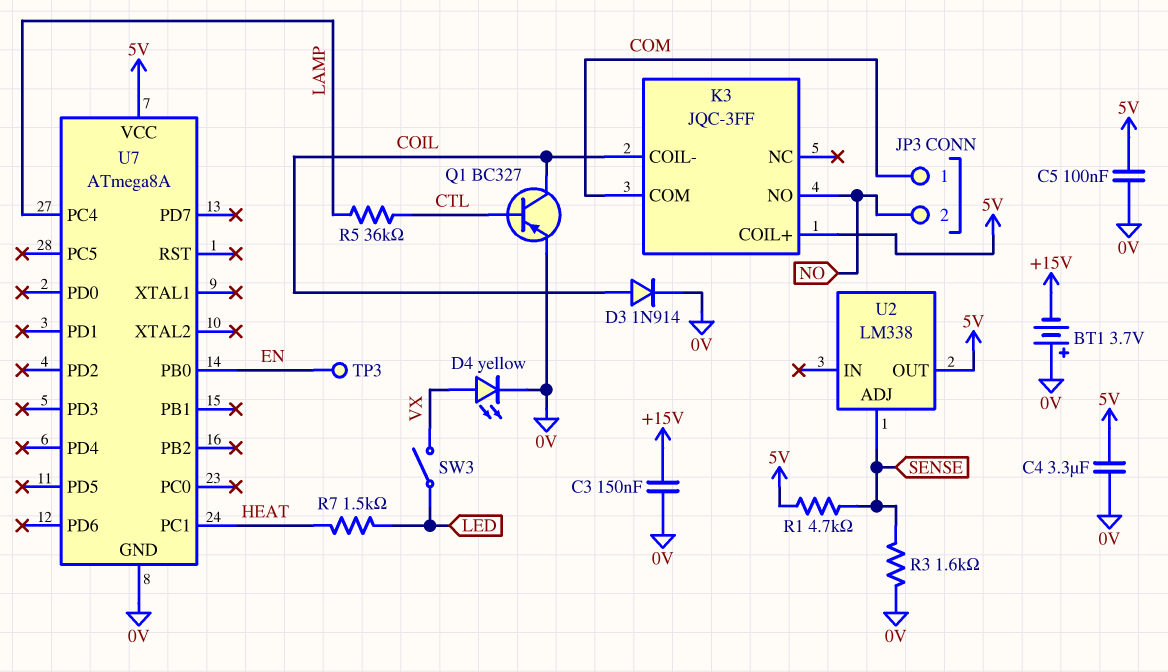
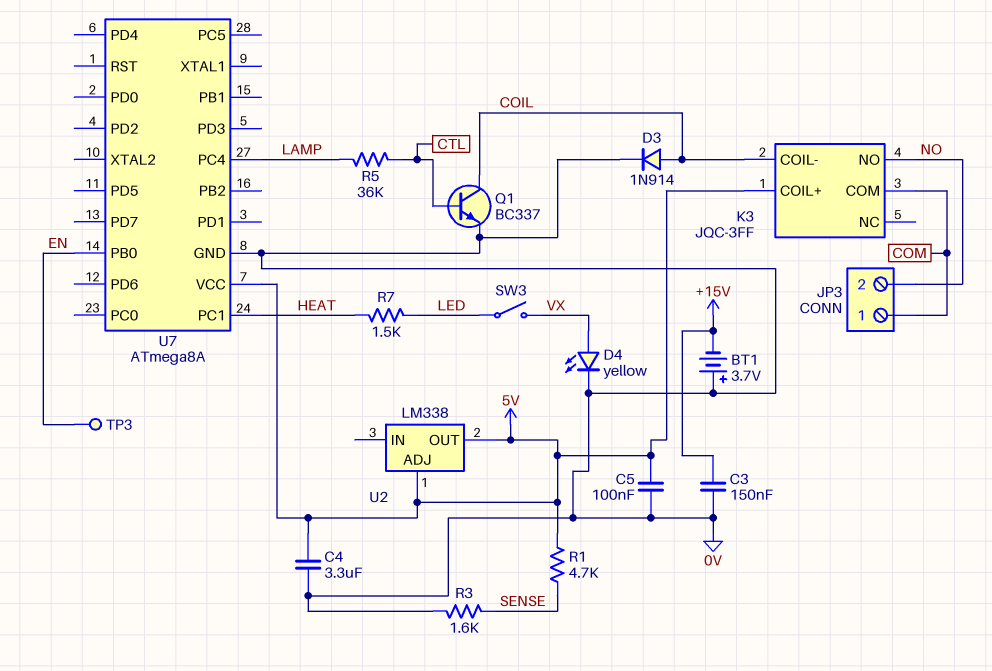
Q1: PNP BC327 (B CTL, C COIL, E 0V) -> NPN BC337 (B CTL, C COIL, E 0V)
U2 pin ADJ: SENSE -> 5V

